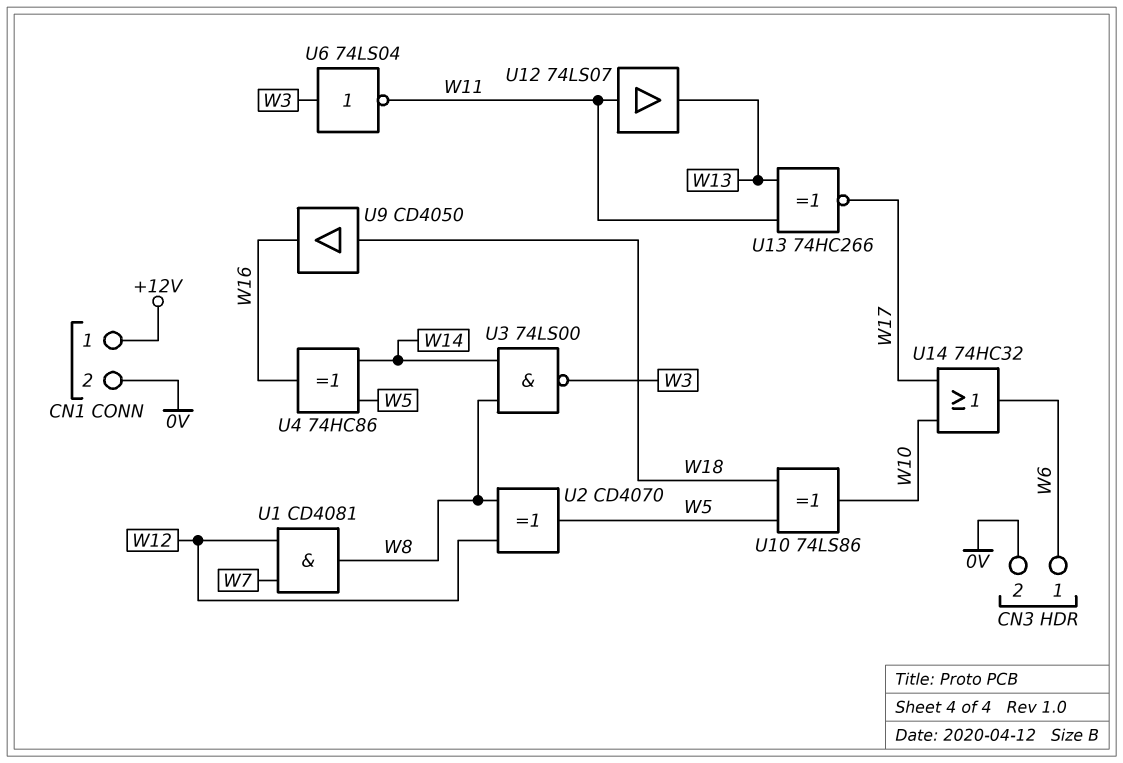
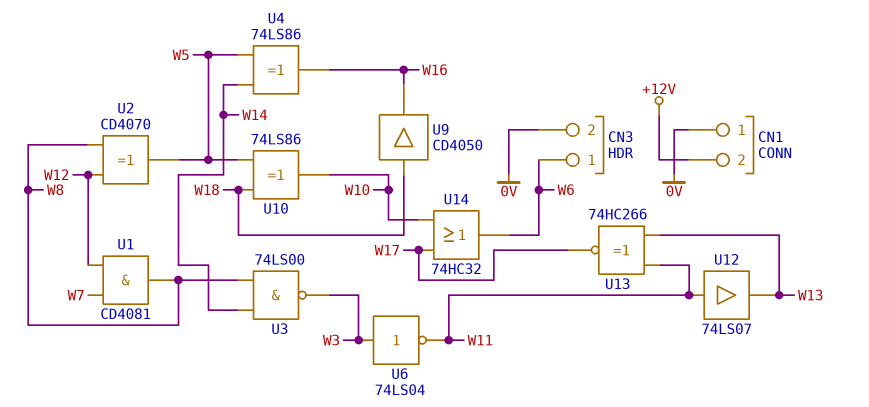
CN1 pin 1: +12V -> 0V
CN1 pin 2: 0V -> +12V
U4: XOR 74HC86 (in W5, in W14, out W16) -> XOR 74LS86 (in W5, in W14, out W16)

